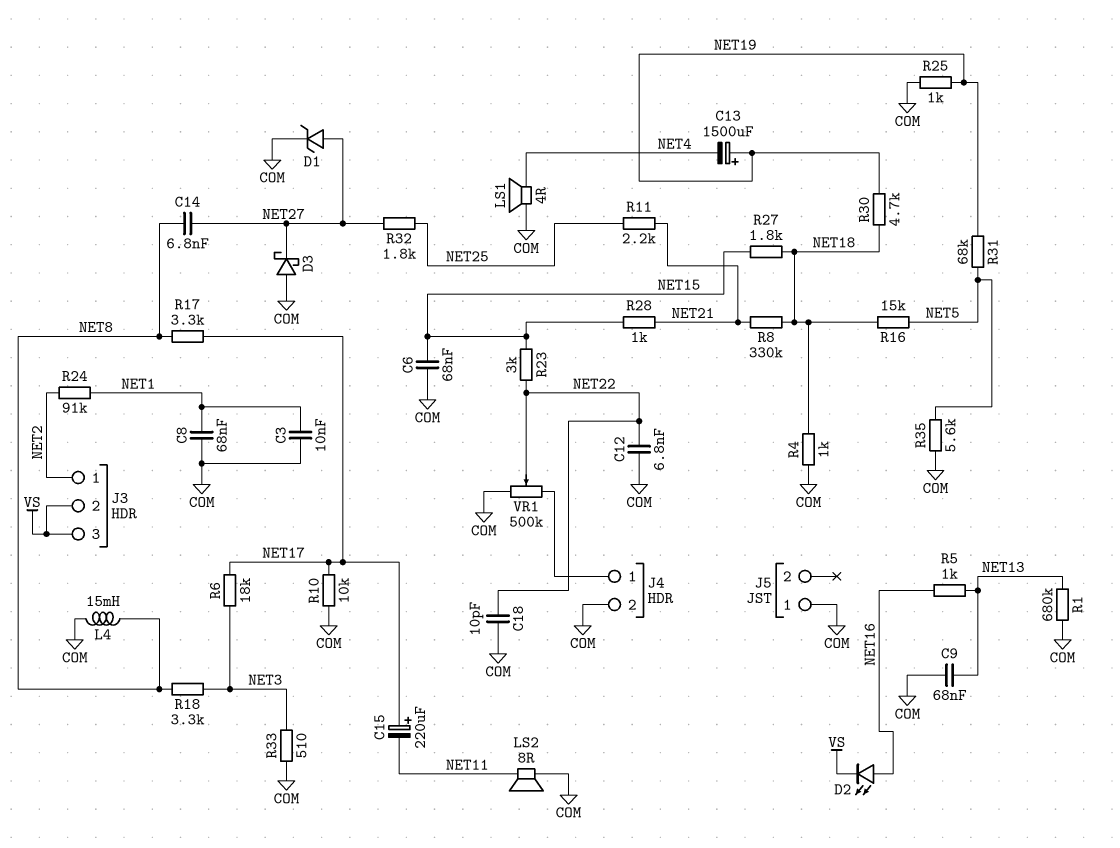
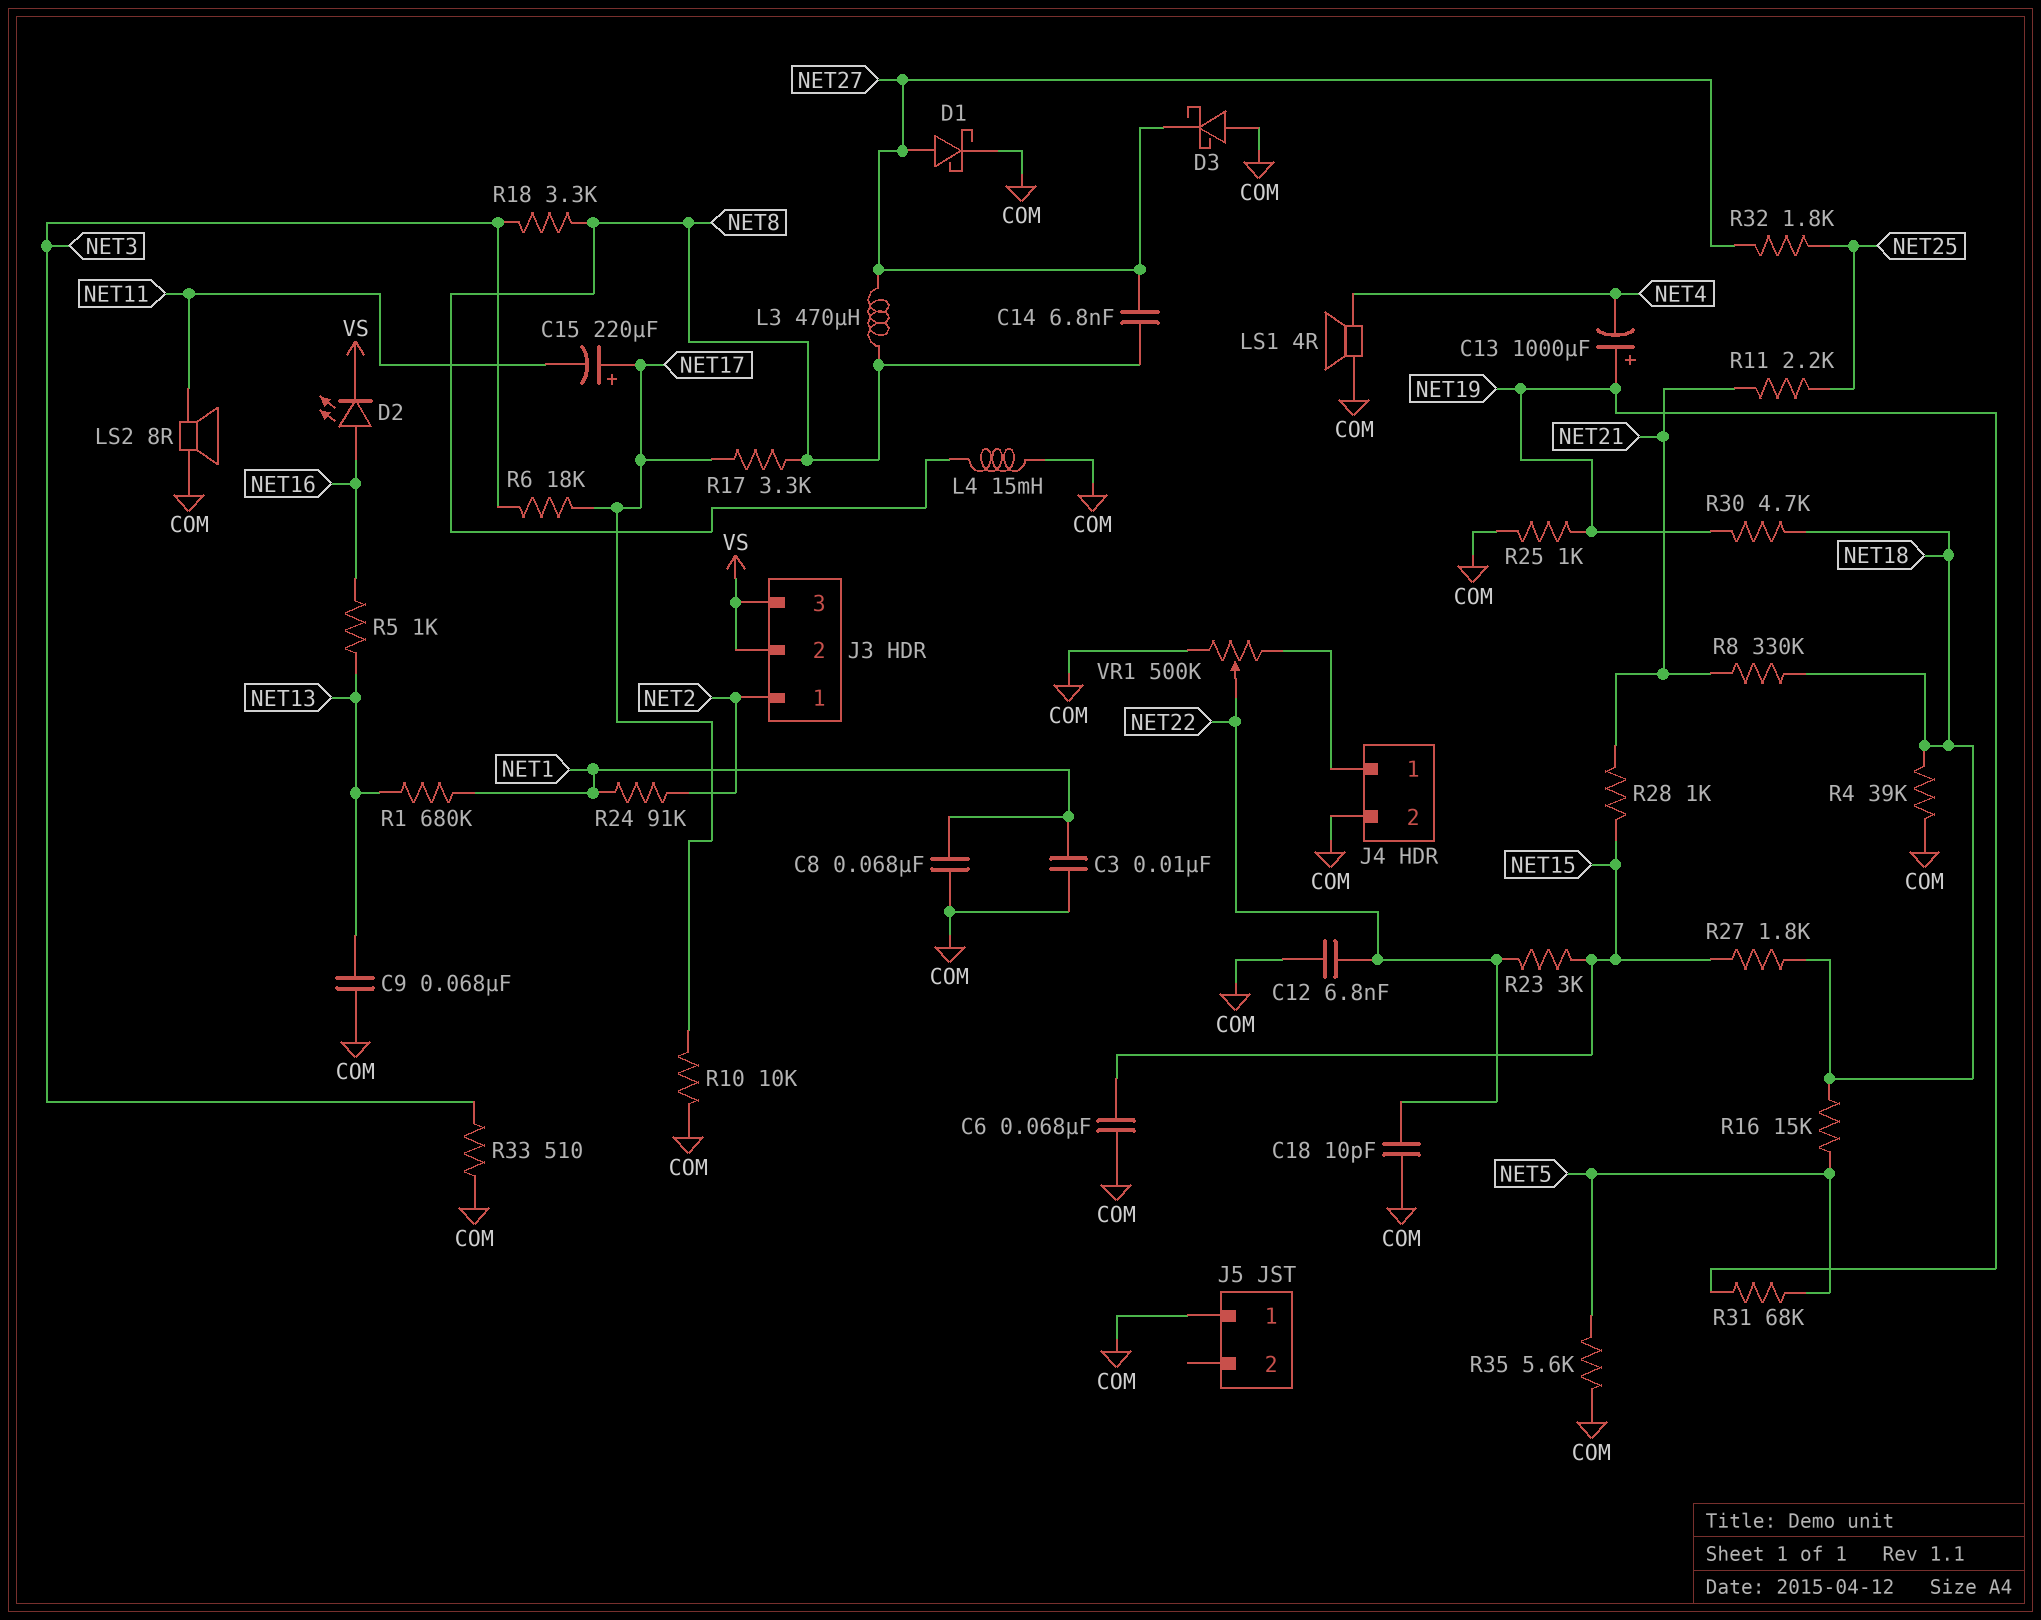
C13: 1500uF (plus NET19, minus NET4) -> 1000uF (plus NET19, minus NET4)
D1: zener (A NET27, K COM) -> schottky (A NET27, K COM)
L3: none -> 470uH (NET8, NET27)
R1: 680k (COM, NET13) -> 680k (NET1, NET13)
R4: 1k (COM, NET18) -> 39k (COM, NET18)

